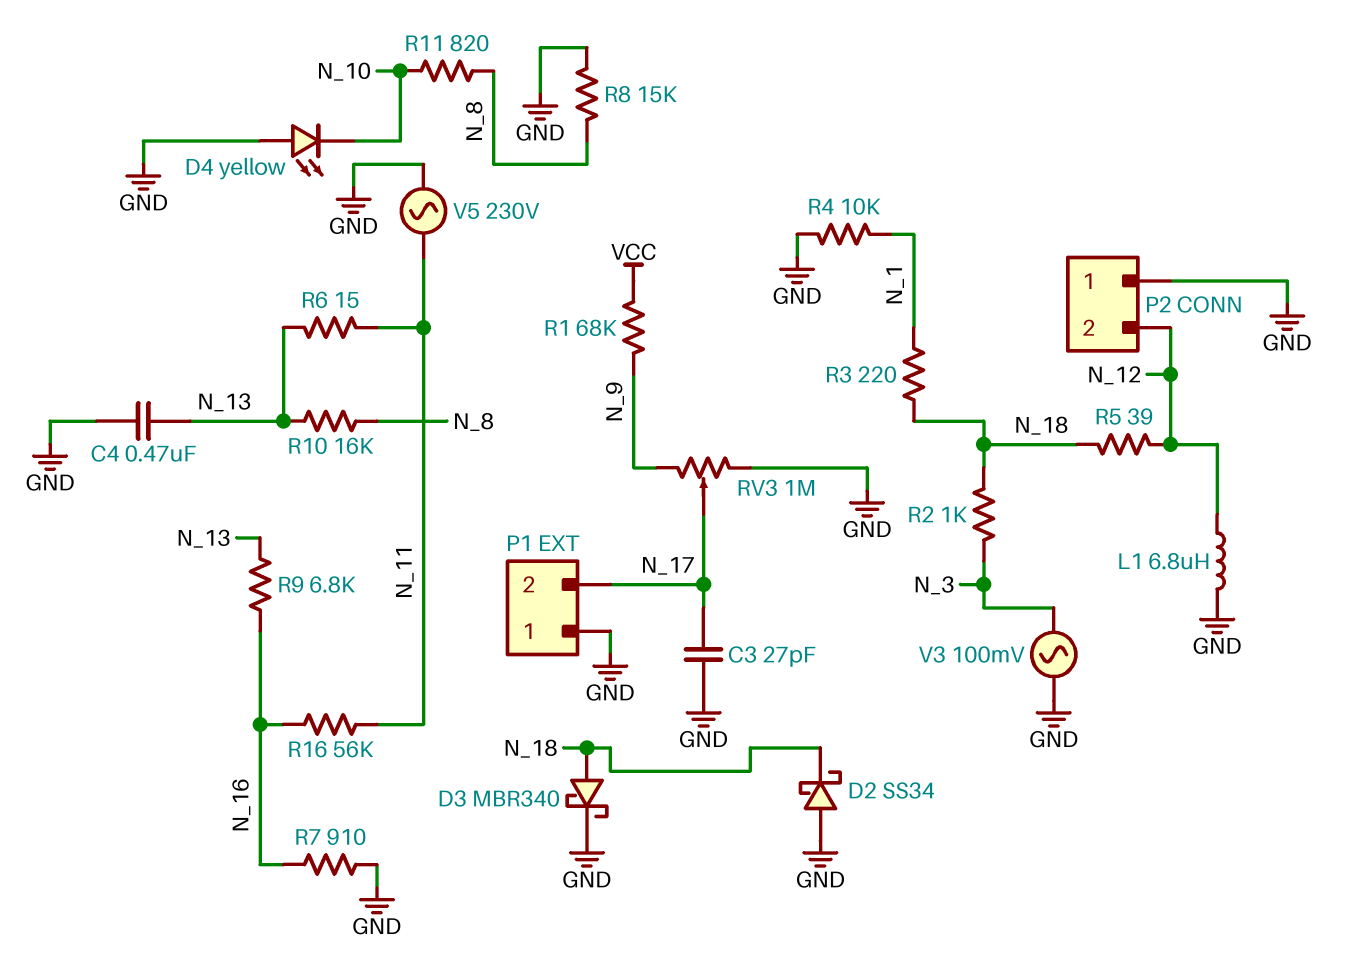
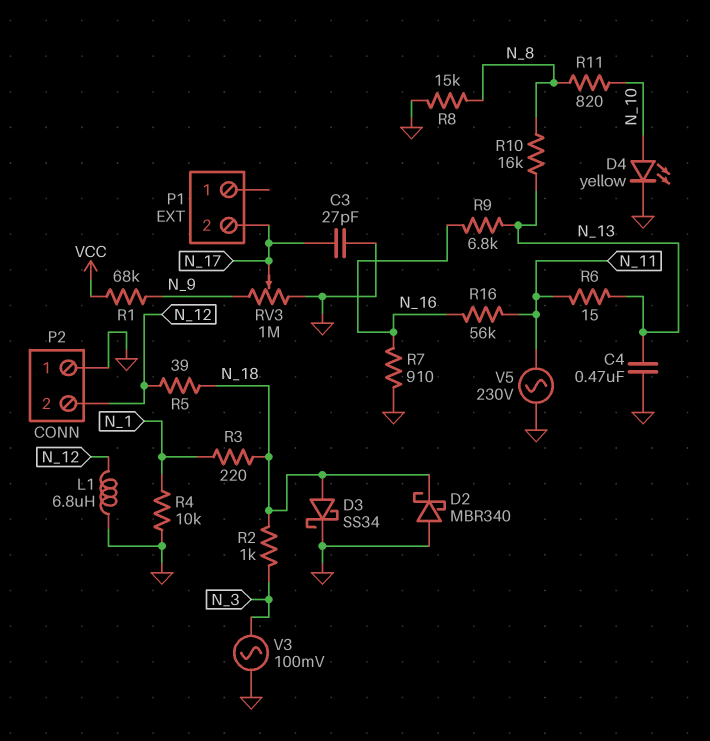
D2: schottky SS34 (A GND, K N_18) -> schottky MBR340 (A GND, K N_18)
D3: schottky MBR340 (A N_18, K GND) -> schottky SS34 (A N_18, K GND)
D4: LED yellow (A GND, K N_10) -> LED yellow (A N_10, K GND)
P1 pin 1: GND -> none

